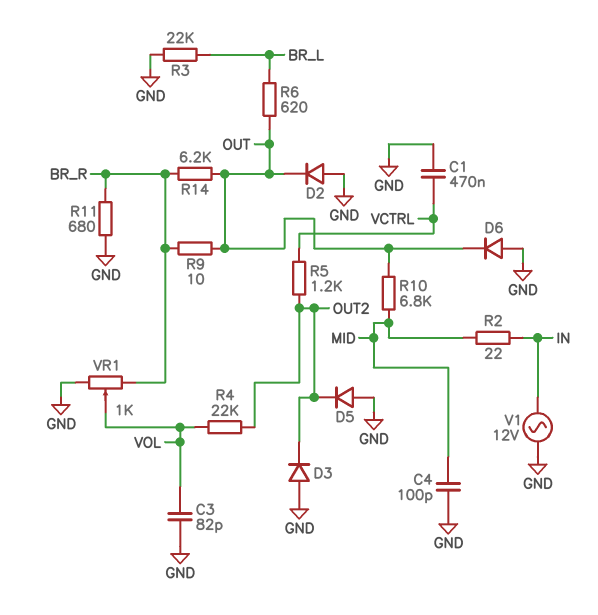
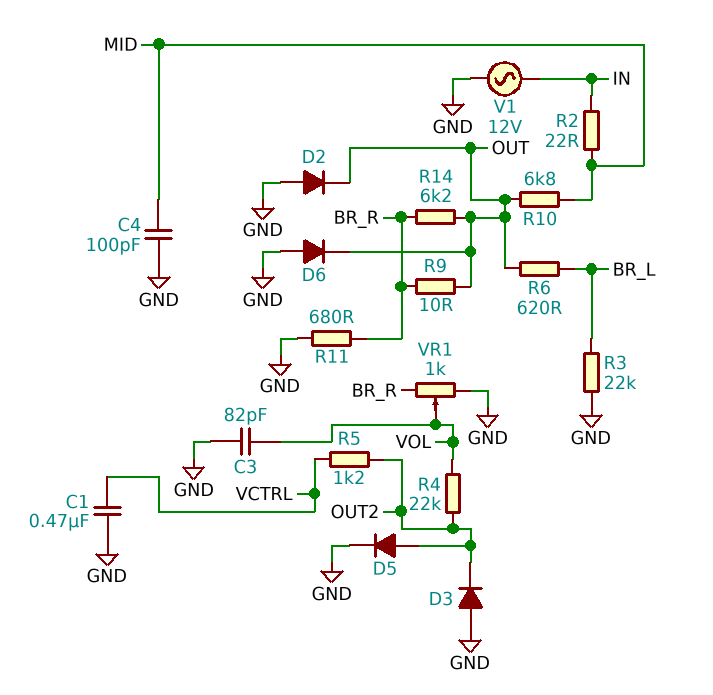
D5: diode (A GND, K OUT2) -> diode (A OUT2, K GND)

